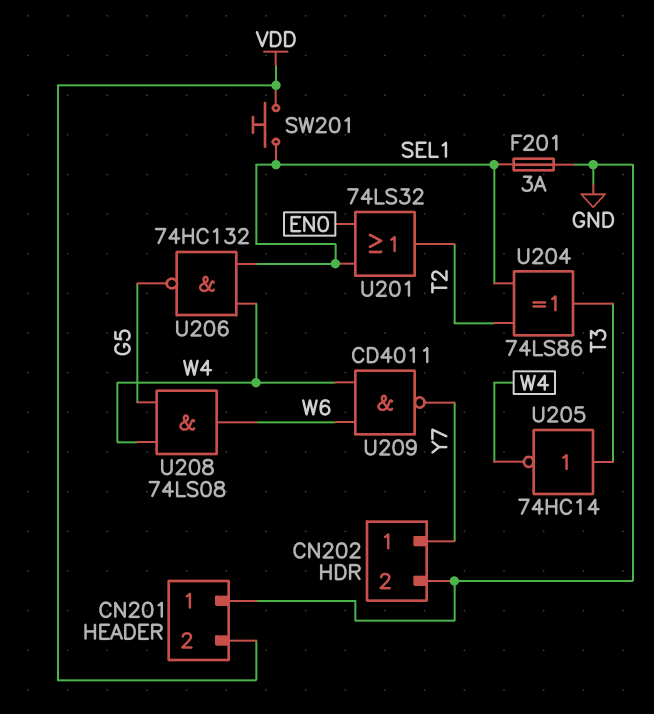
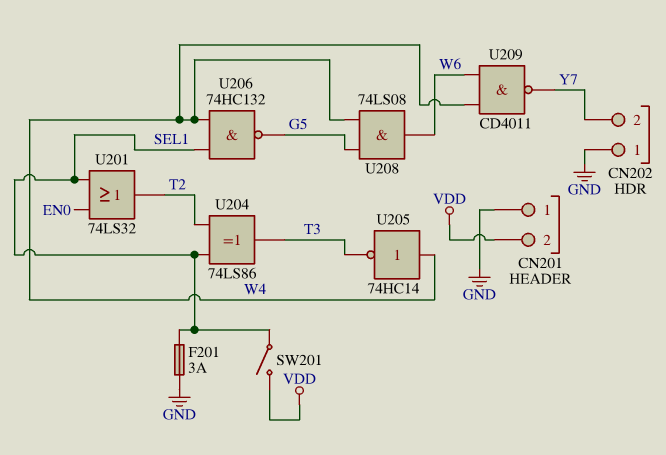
CN202 pin 1: Y7 -> GND
CN202 pin 2: GND -> Y7
SW201: button (SEL1, VDD) -> switch (SEL1, VDD)
U205: NOT 74HC14 (in T3, out W4) -> NOT 74HC14 (in W4, out T3)

